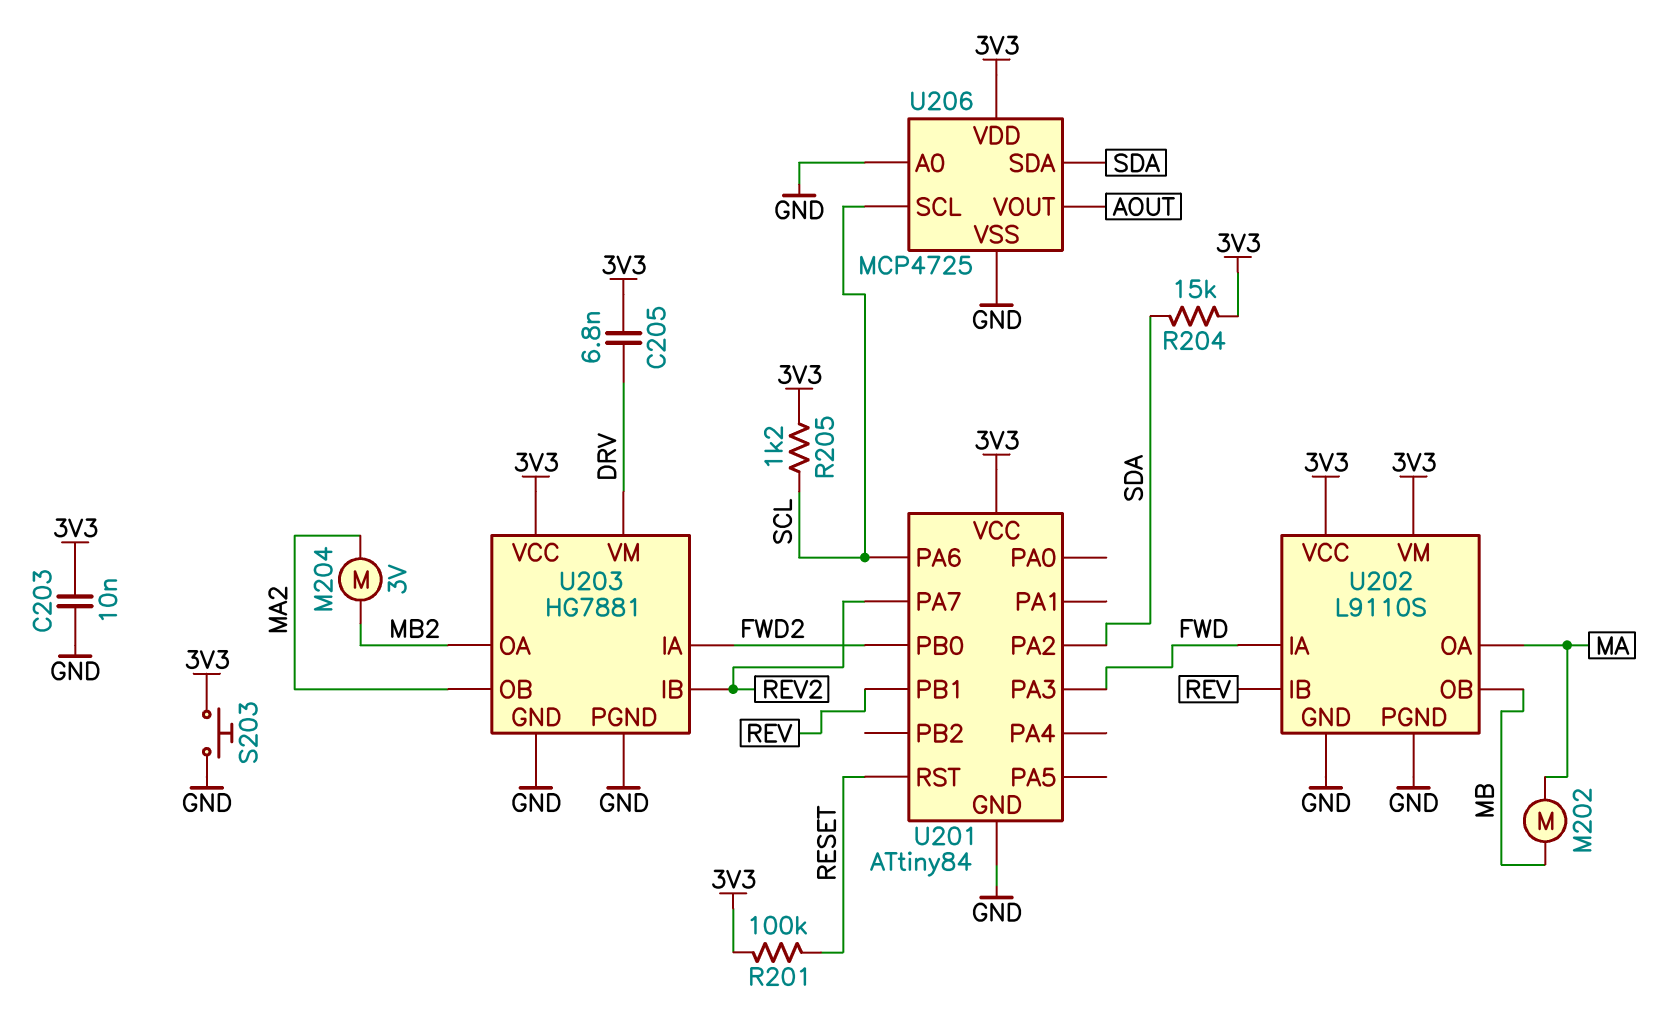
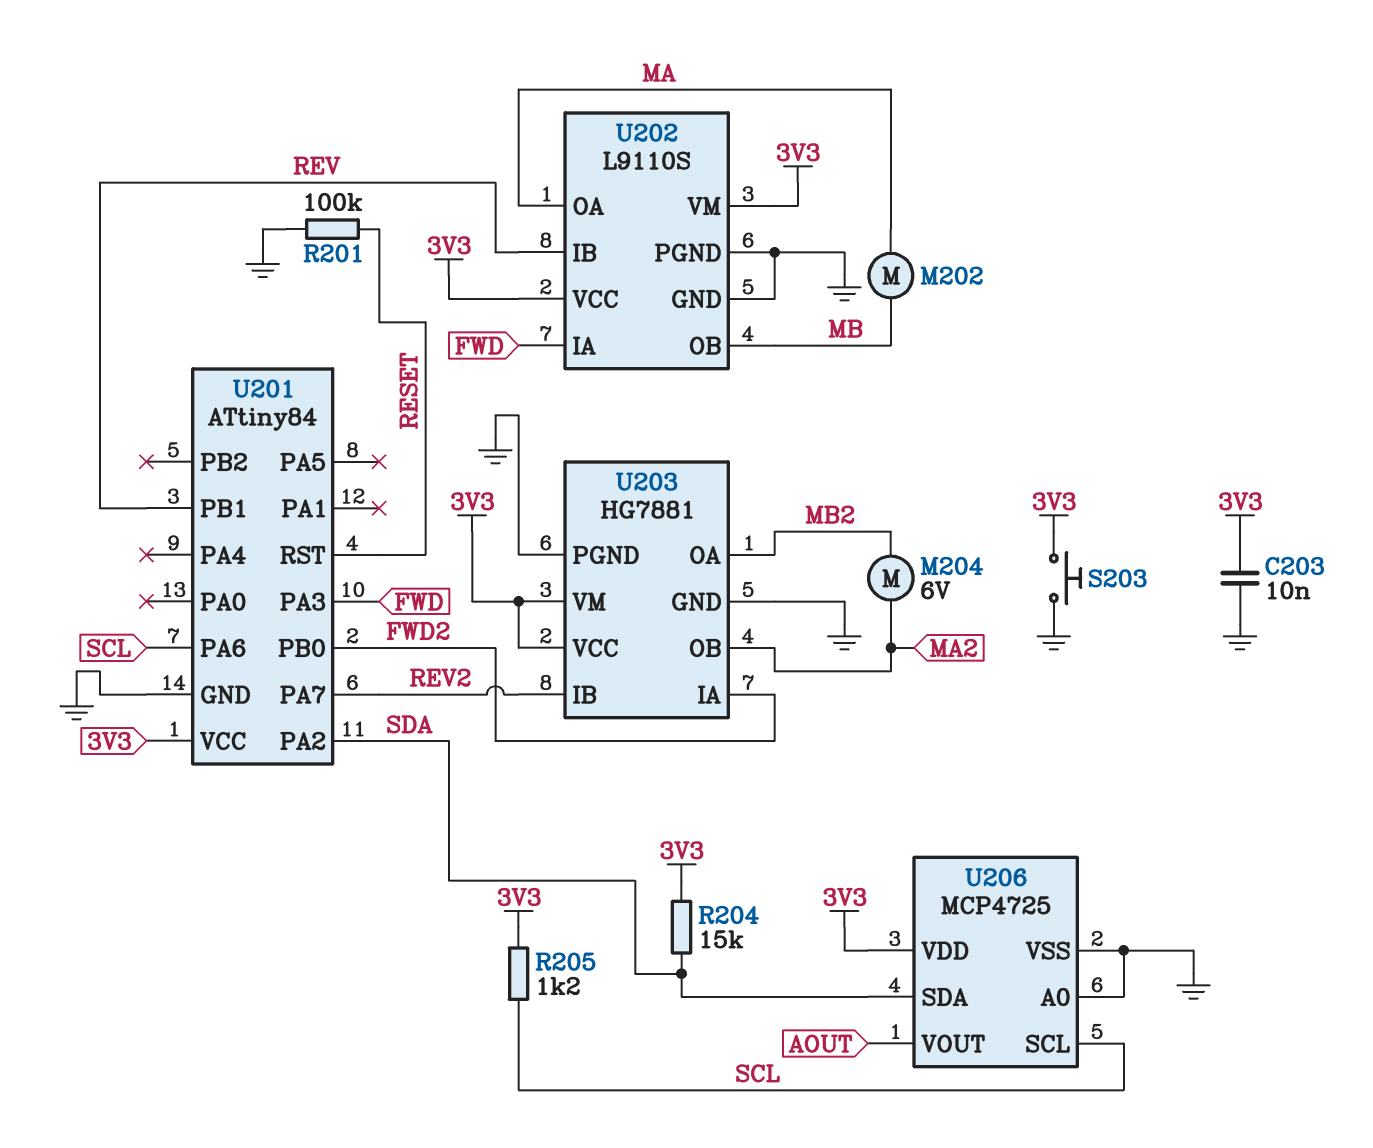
C205: 6.8nF (3V3, DRV) -> none
M204: motor 3V (MA2, MB2) -> motor 6V (MA2, MB2)
R201: 100k (3V3, RESET) -> 100k (GND, RESET)
U203 pin VM: DRV -> 3V3

